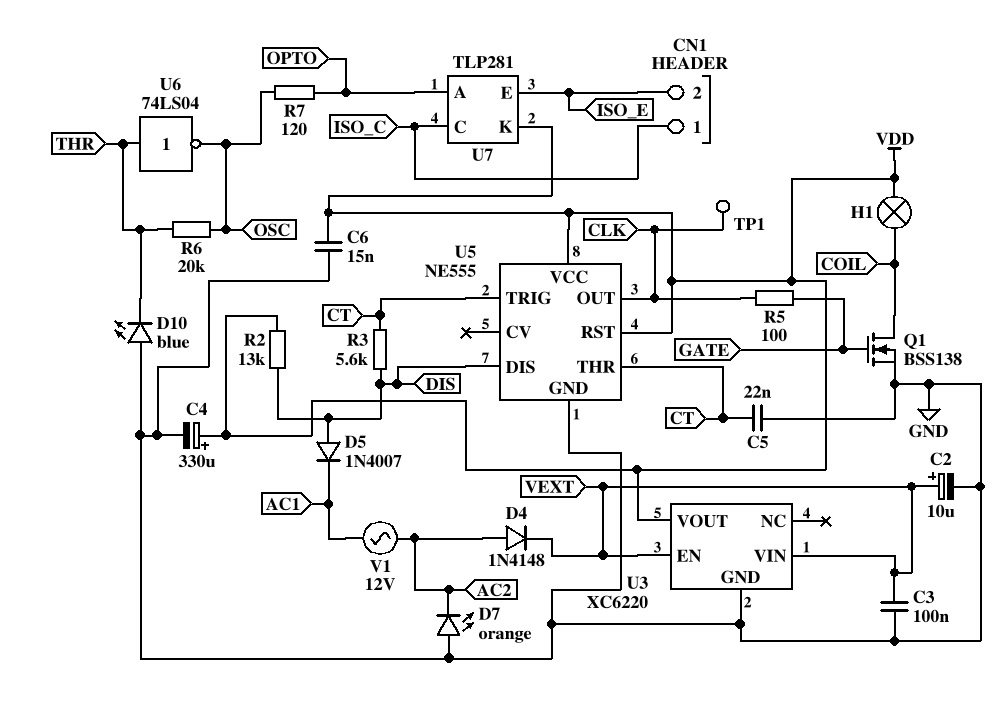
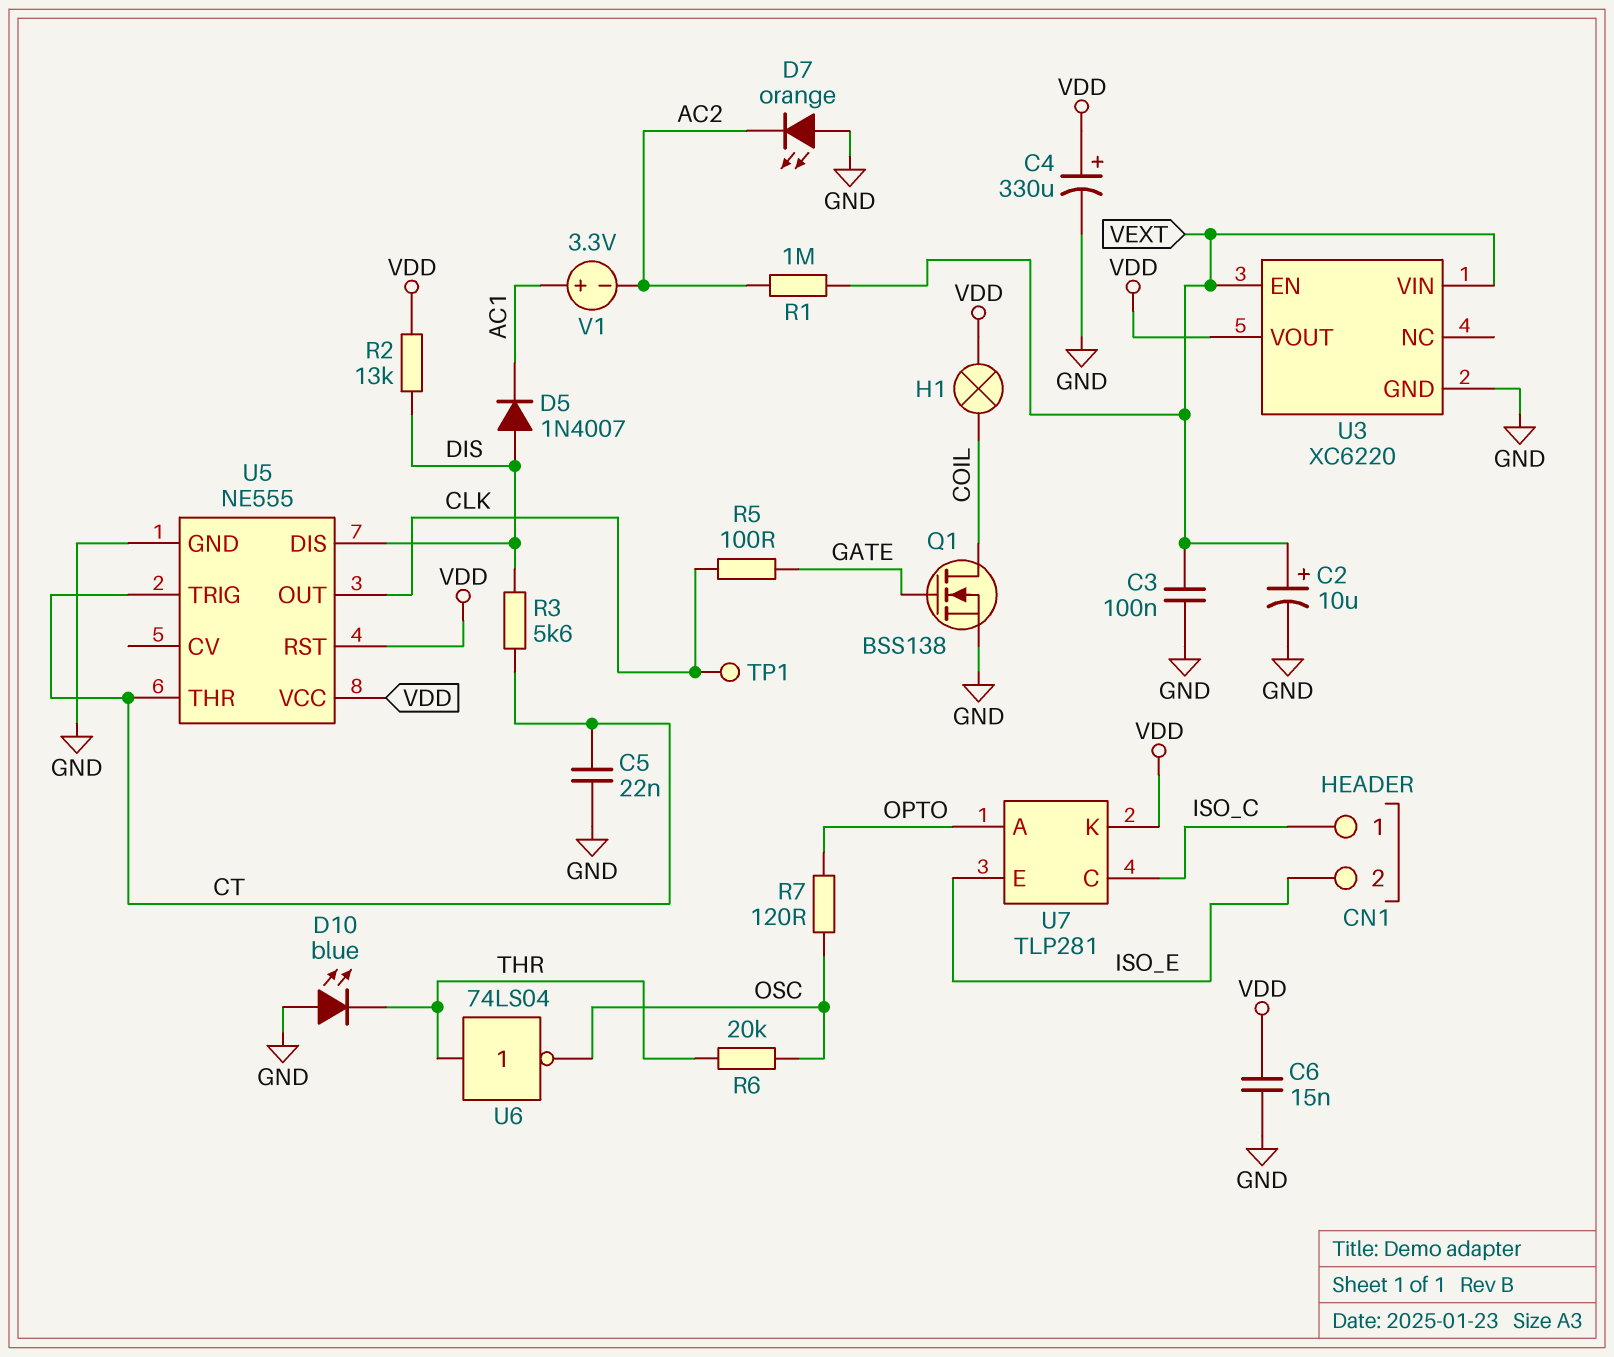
D4: diode 1N4148 (A AC2, K VEXT) -> none
R1: none -> 1M (AC2, VEXT)
V1: AC 12V (AC1, AC2) -> 3.3V (plus AC1, minus AC2)

